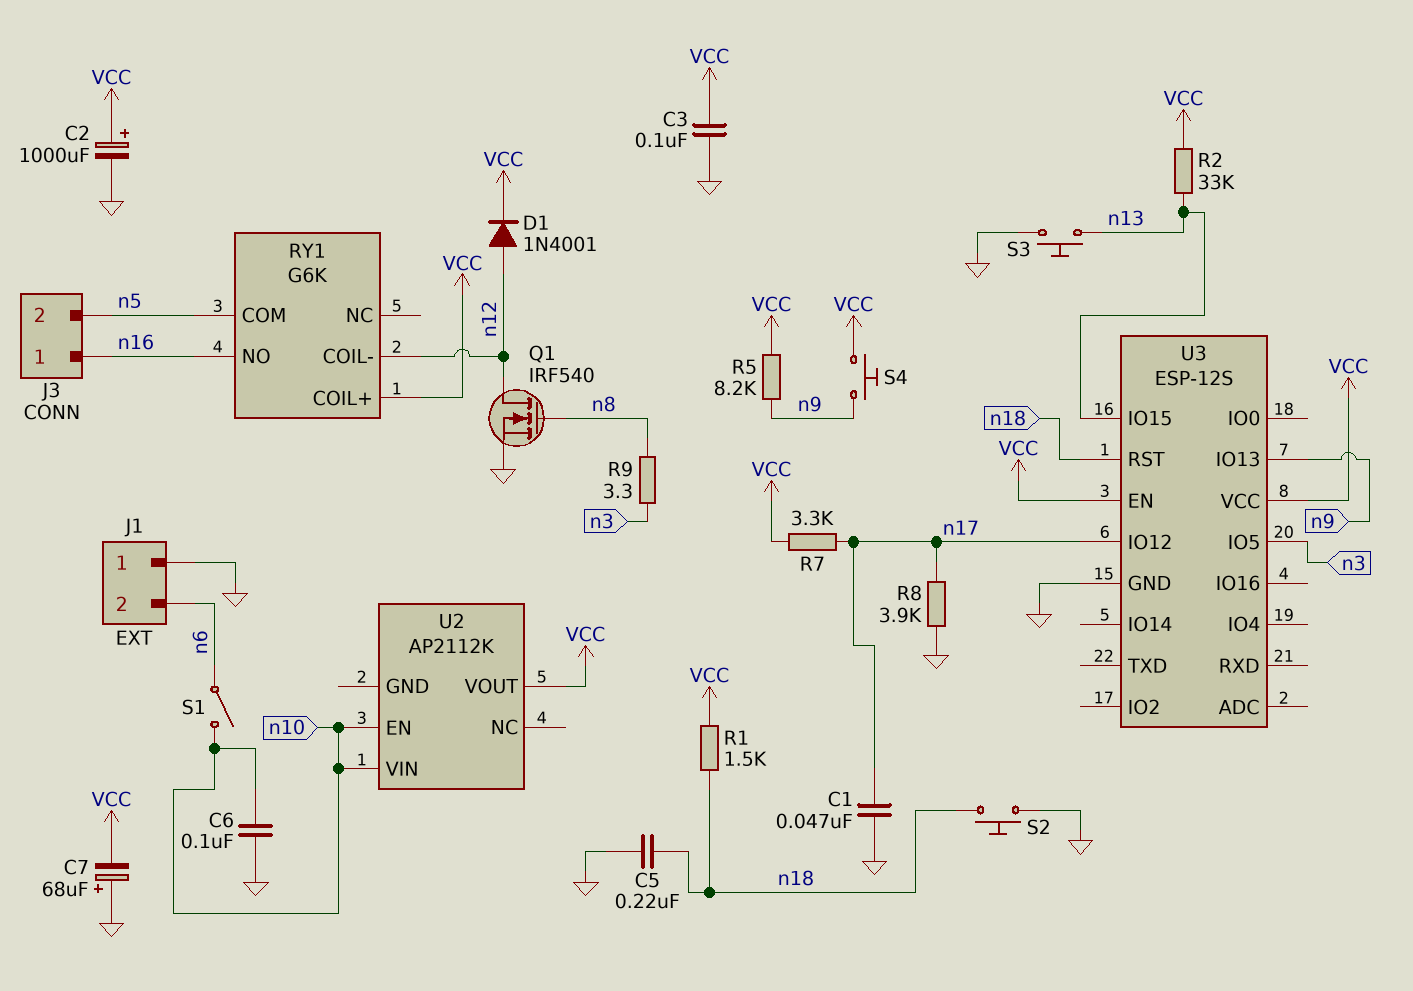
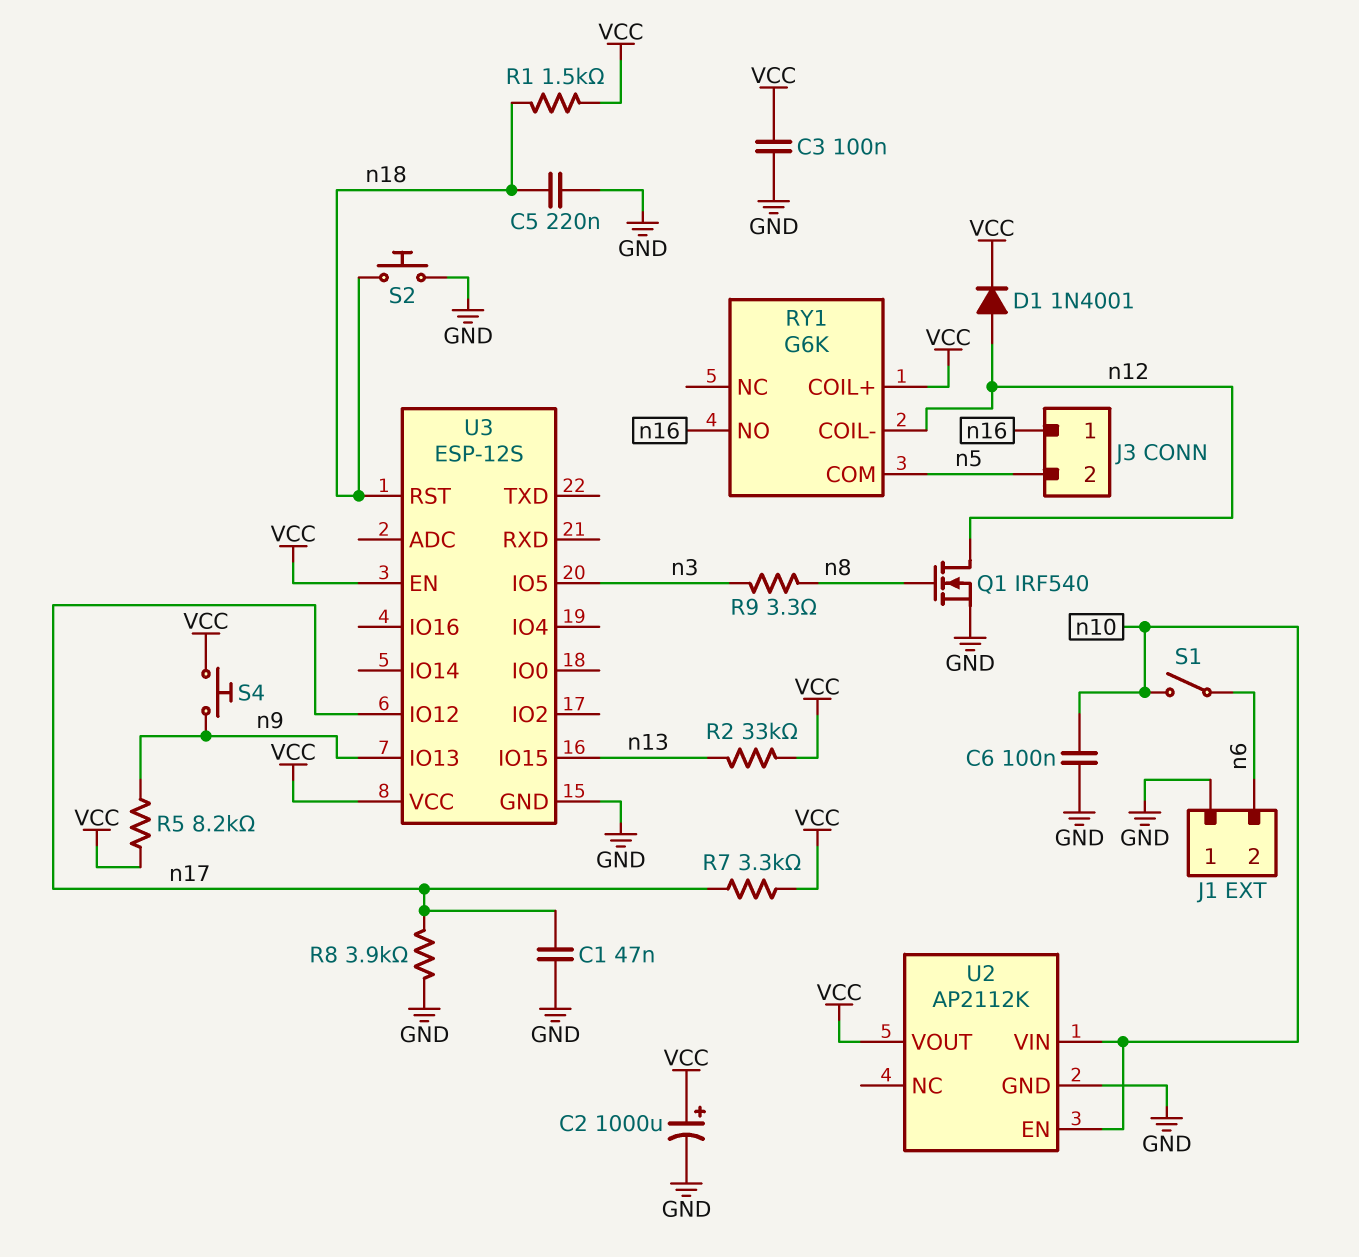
C7: 68uF (plus GND, minus VCC) -> none
S3: button (GND, n13) -> none
U2 pin GND: none -> GND

